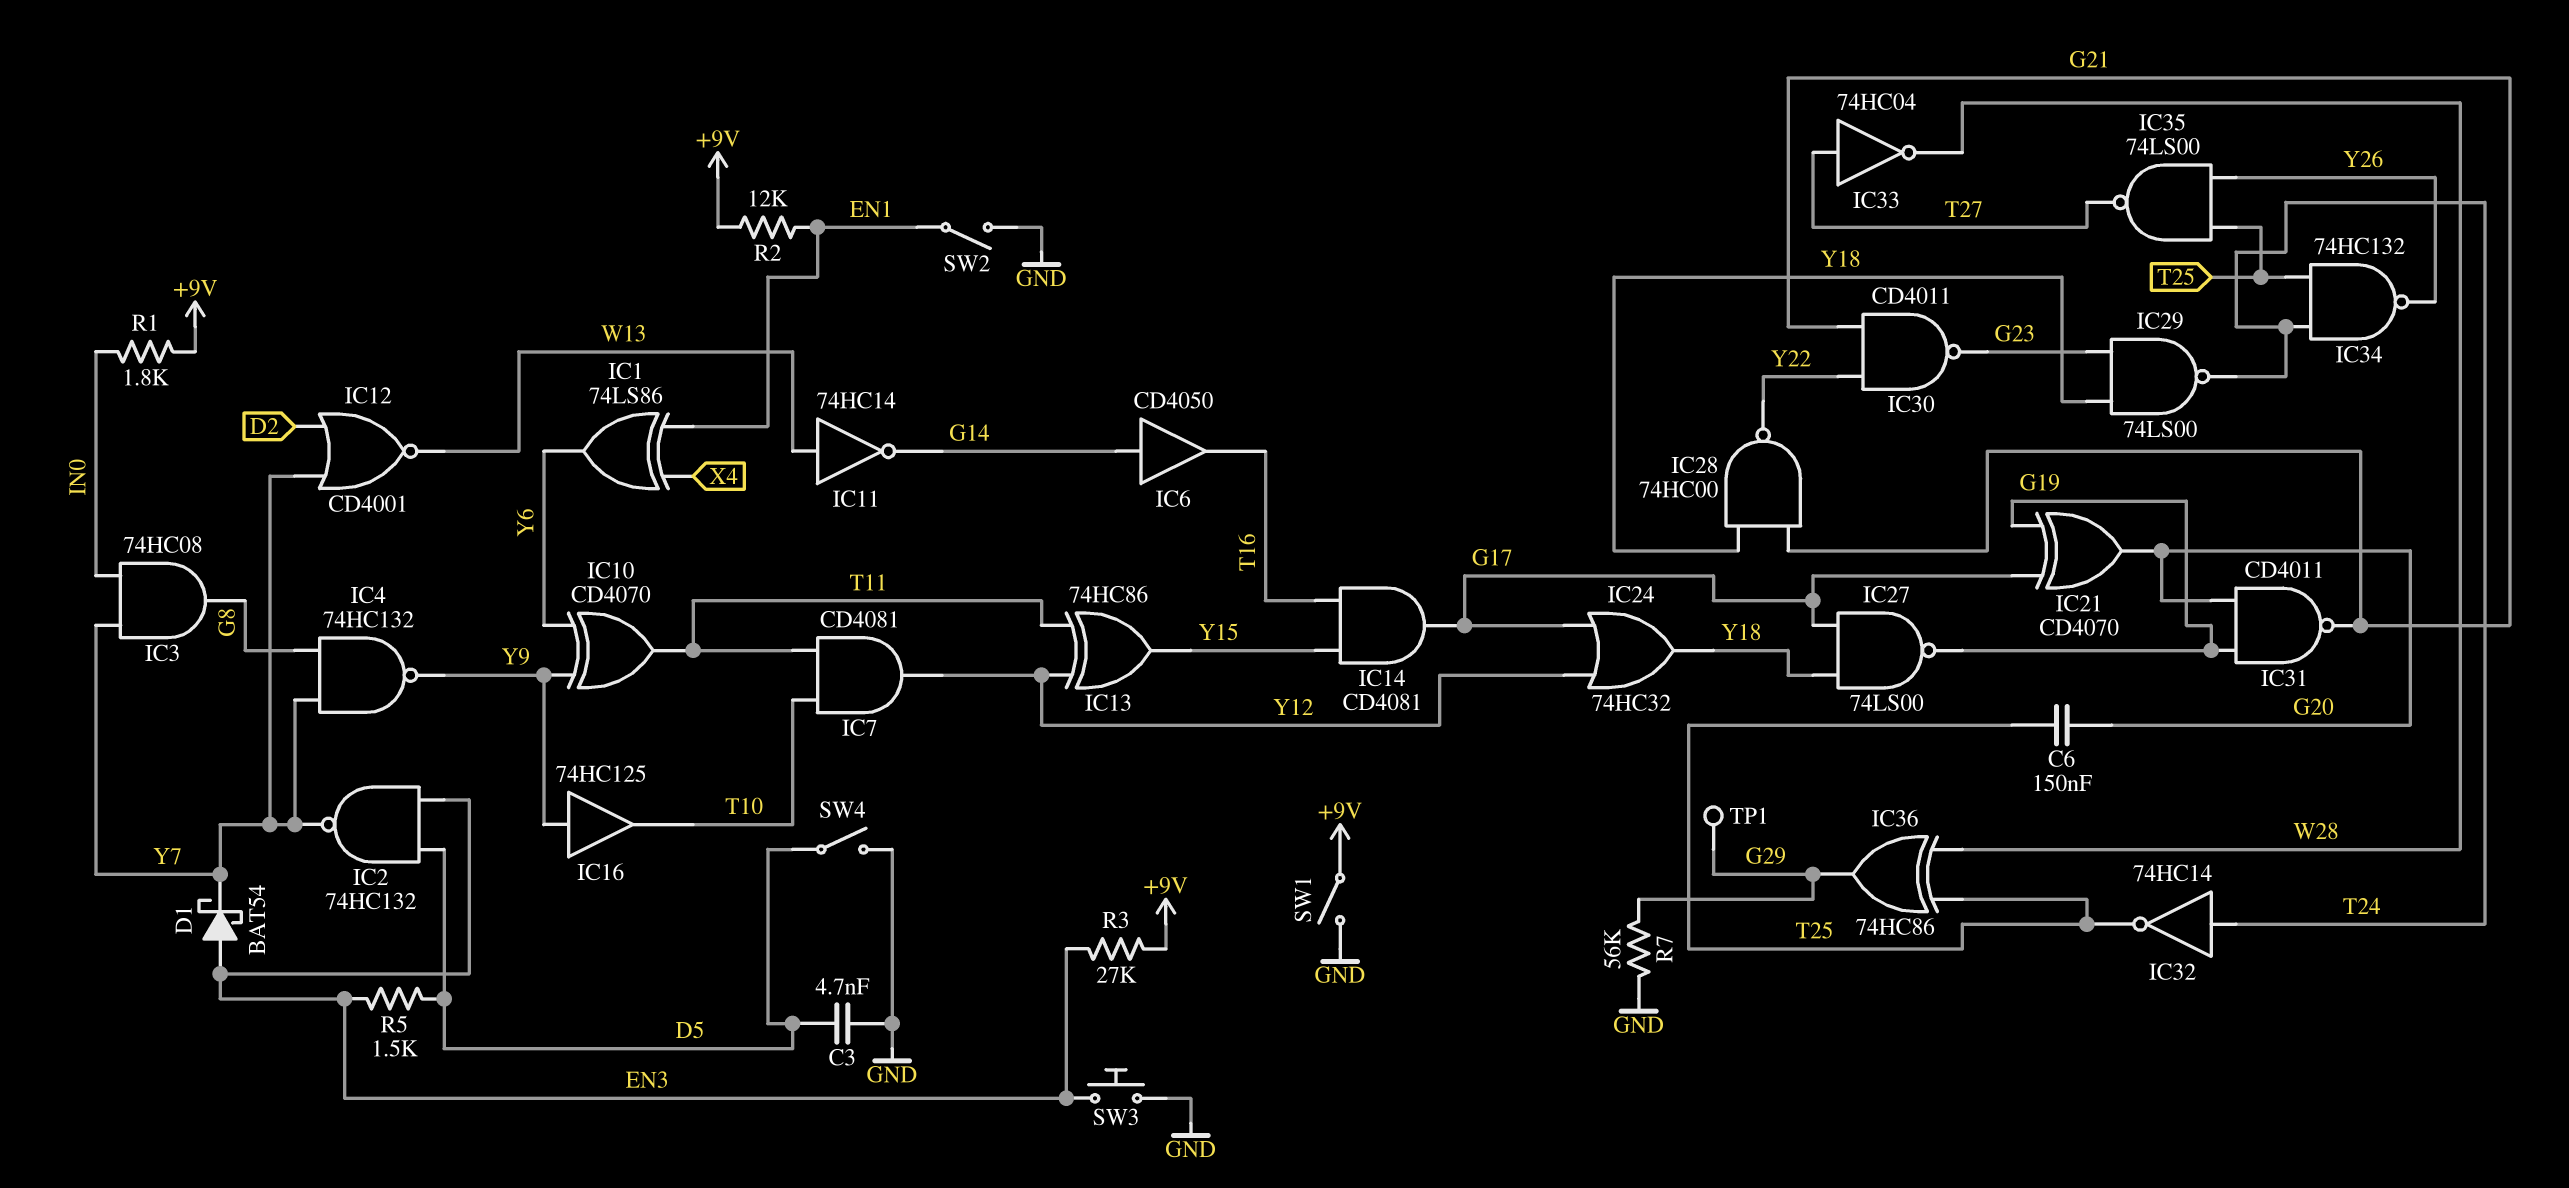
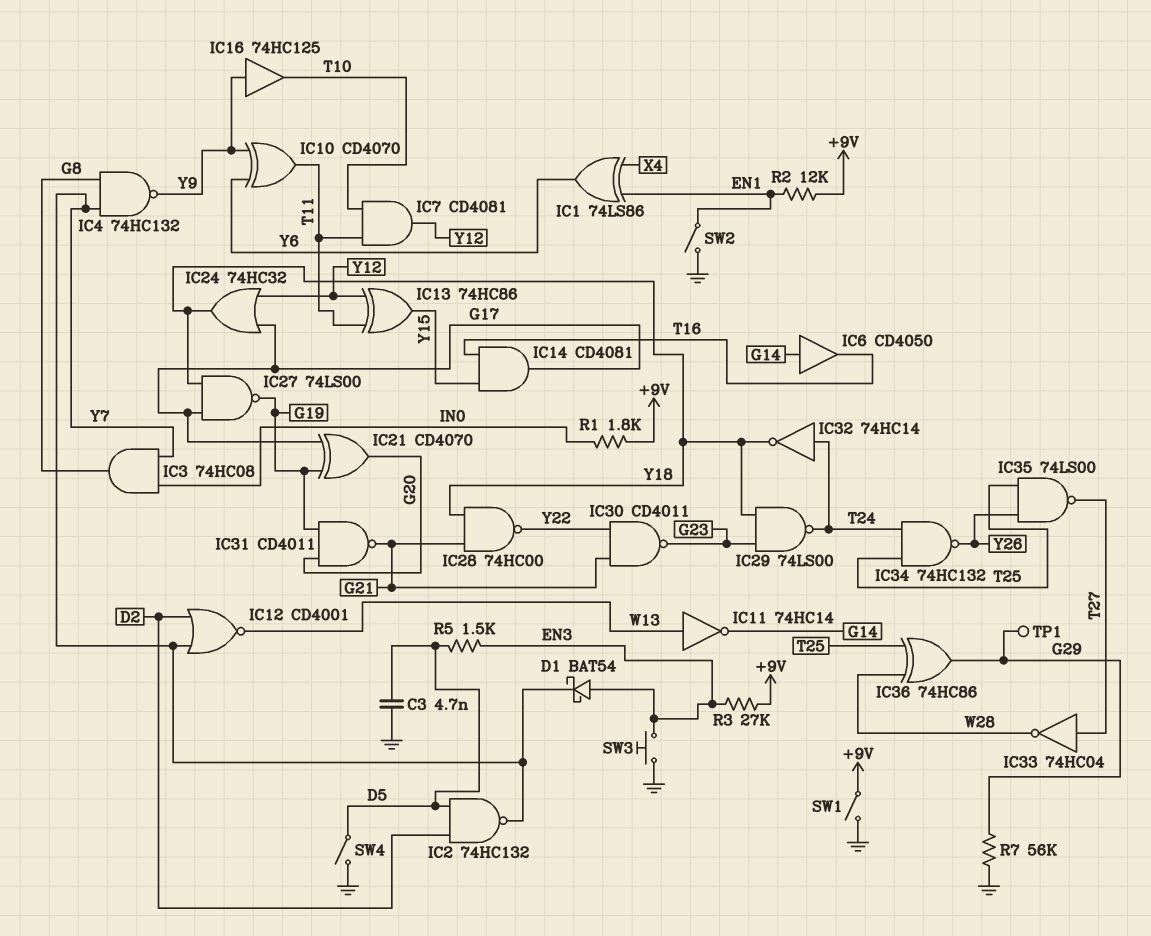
C6: 150nF (G20, T25) -> none
IC2: NAND 74HC132 (in D5, in EN3, out Y7) -> NAND 74HC132 (in D2, in D5, out Y7)
IC32: NOT 74HC14 (in T24, out T25) -> NOT 74HC14 (in T24, out Y18)

